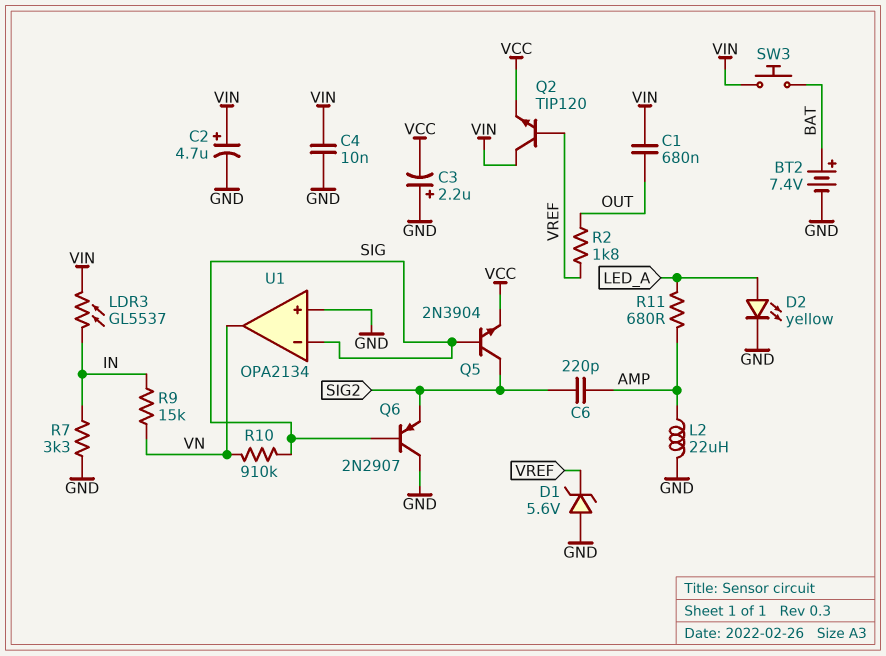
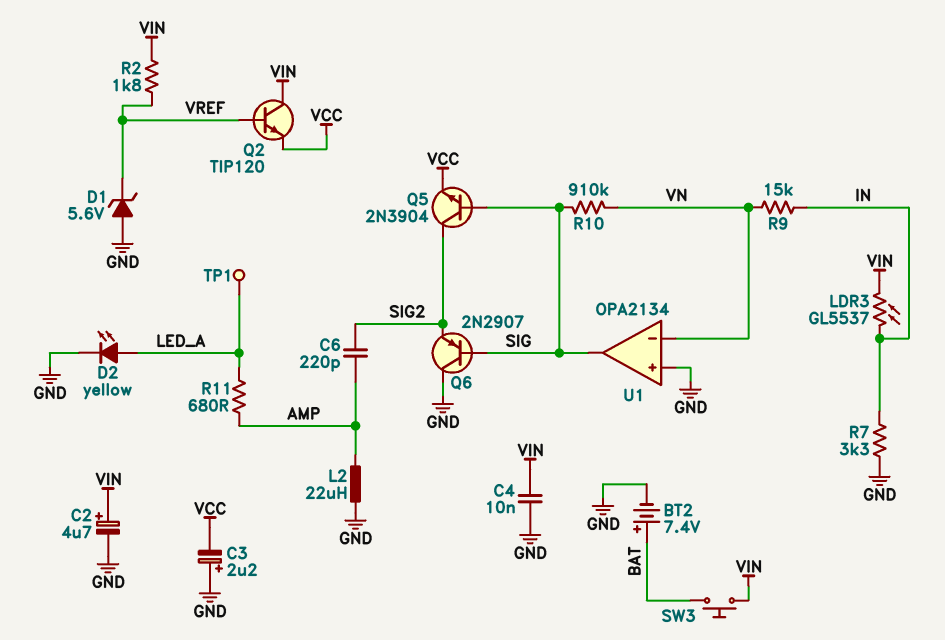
C1: 680nF (OUT, VIN) -> none
R2: 1.8k (OUT, VREF) -> 1.8k (VIN, VREF)
TP1: none -> test point (LED_A)
U1 pin in-: SIG -> VN
U1 pin out: VN -> SIG

